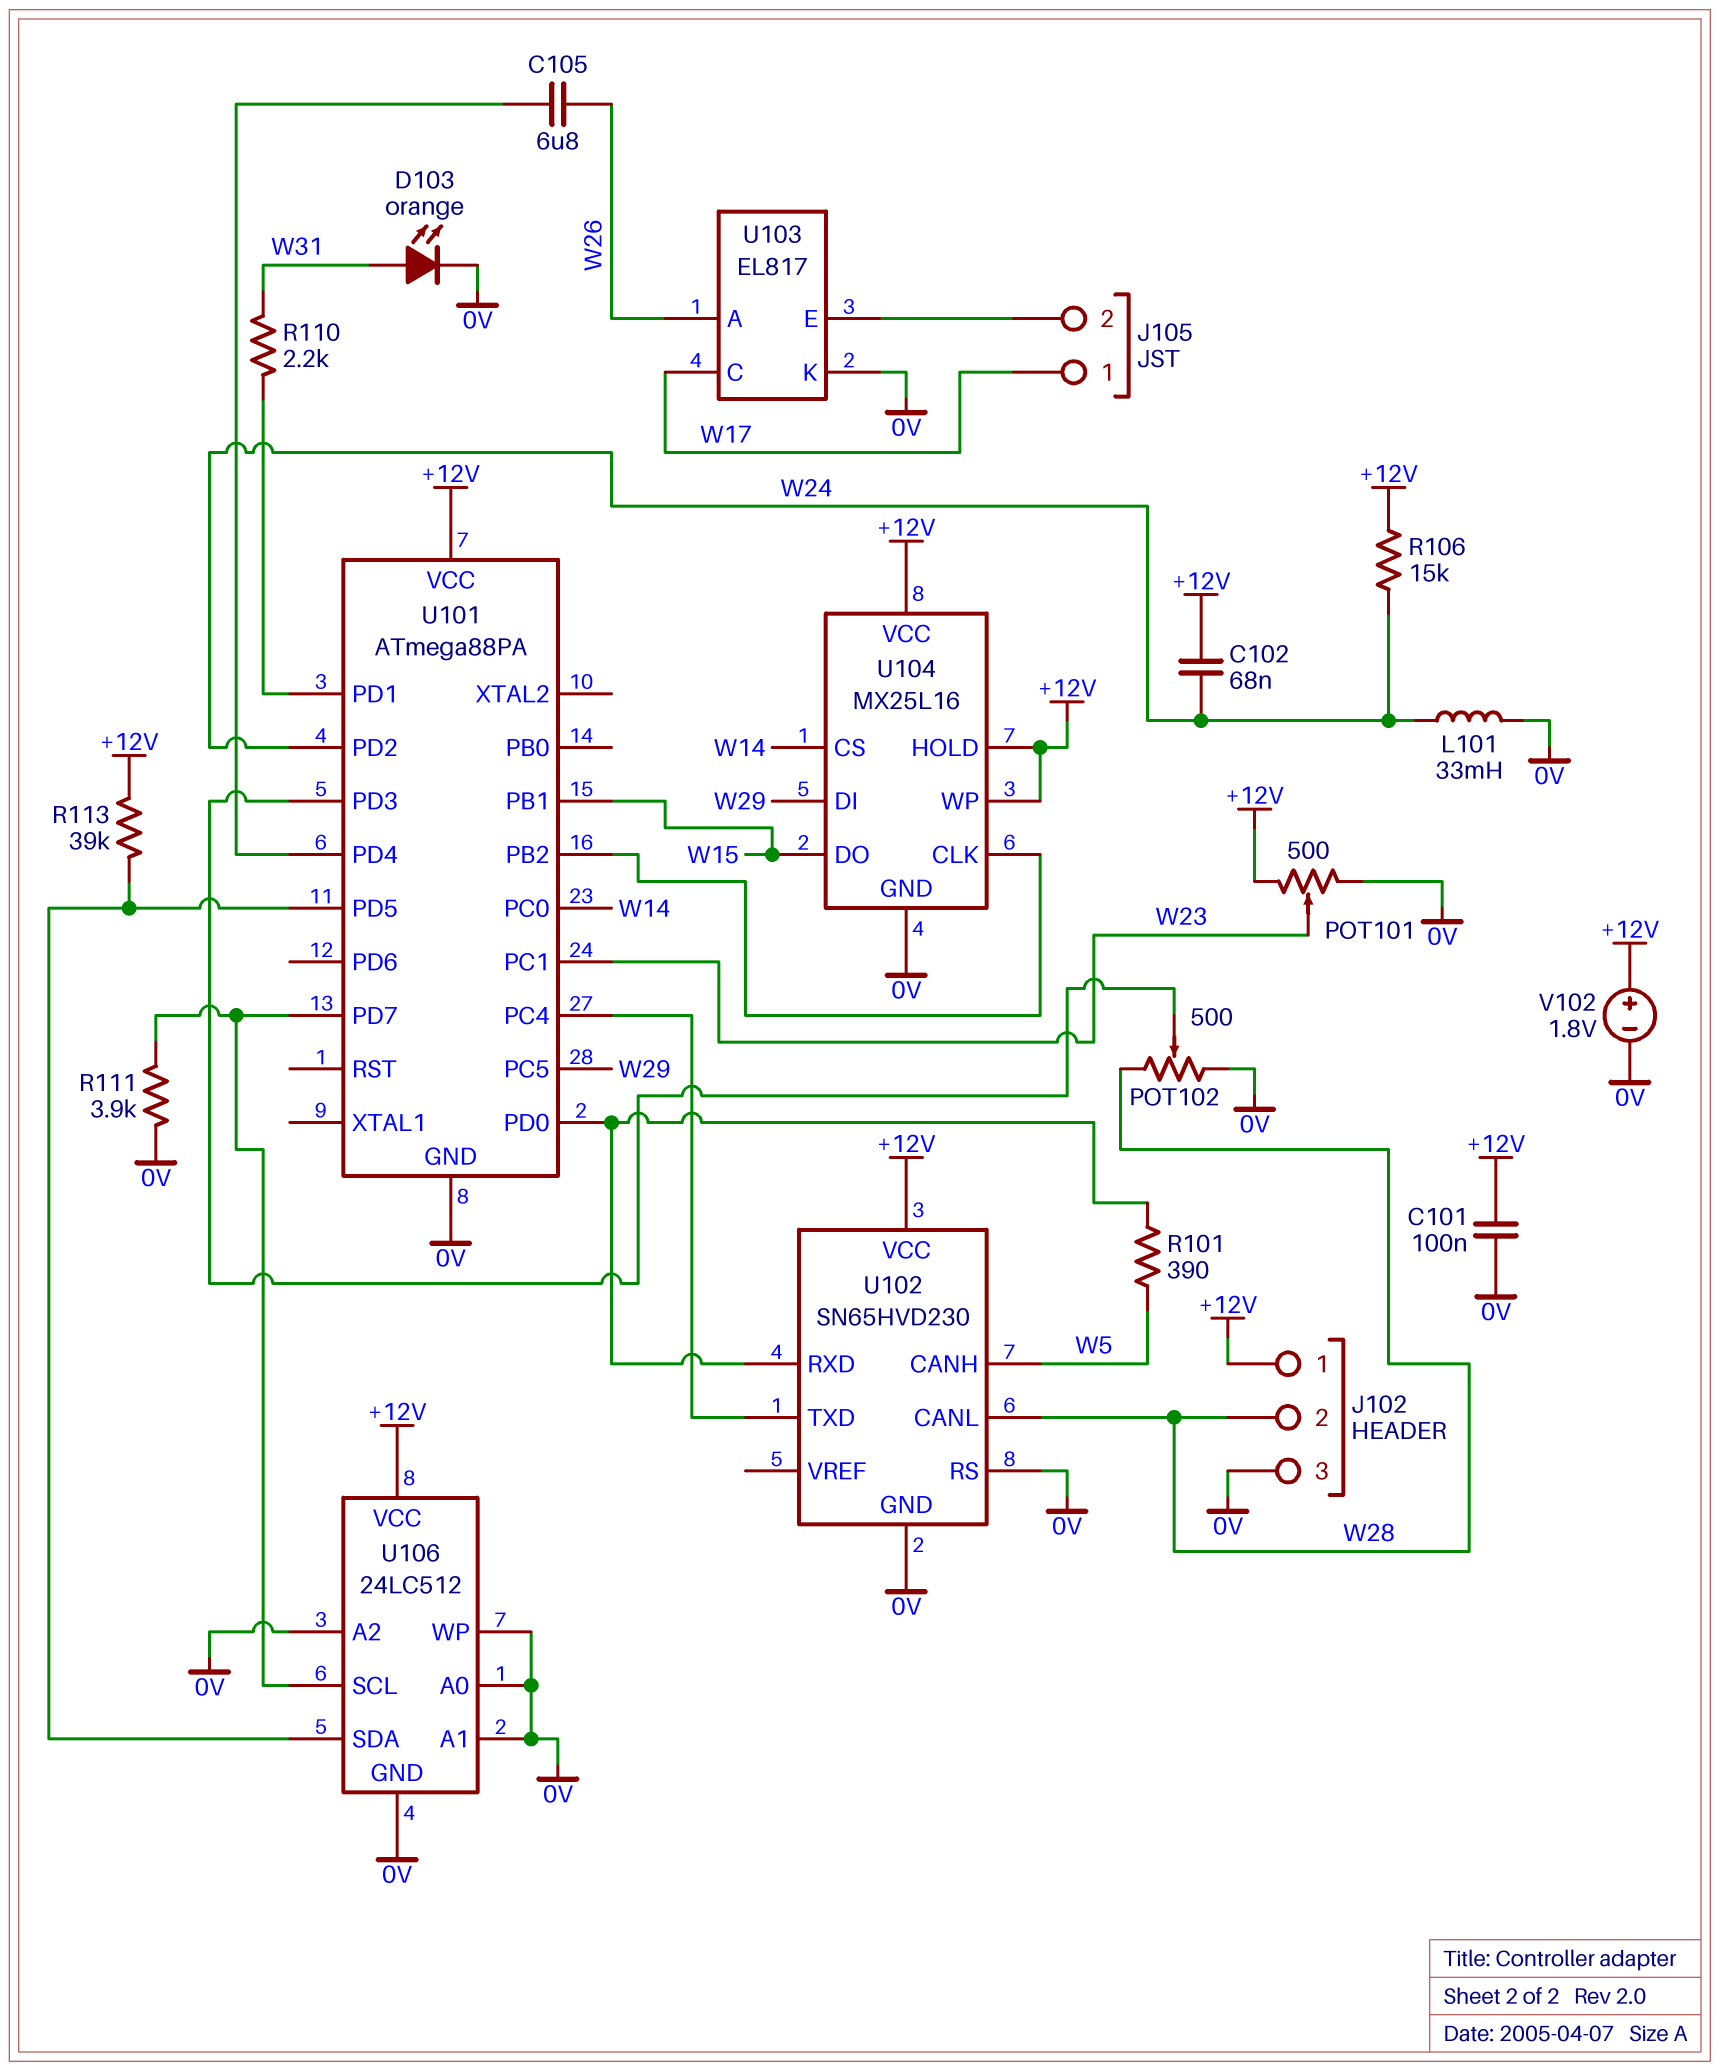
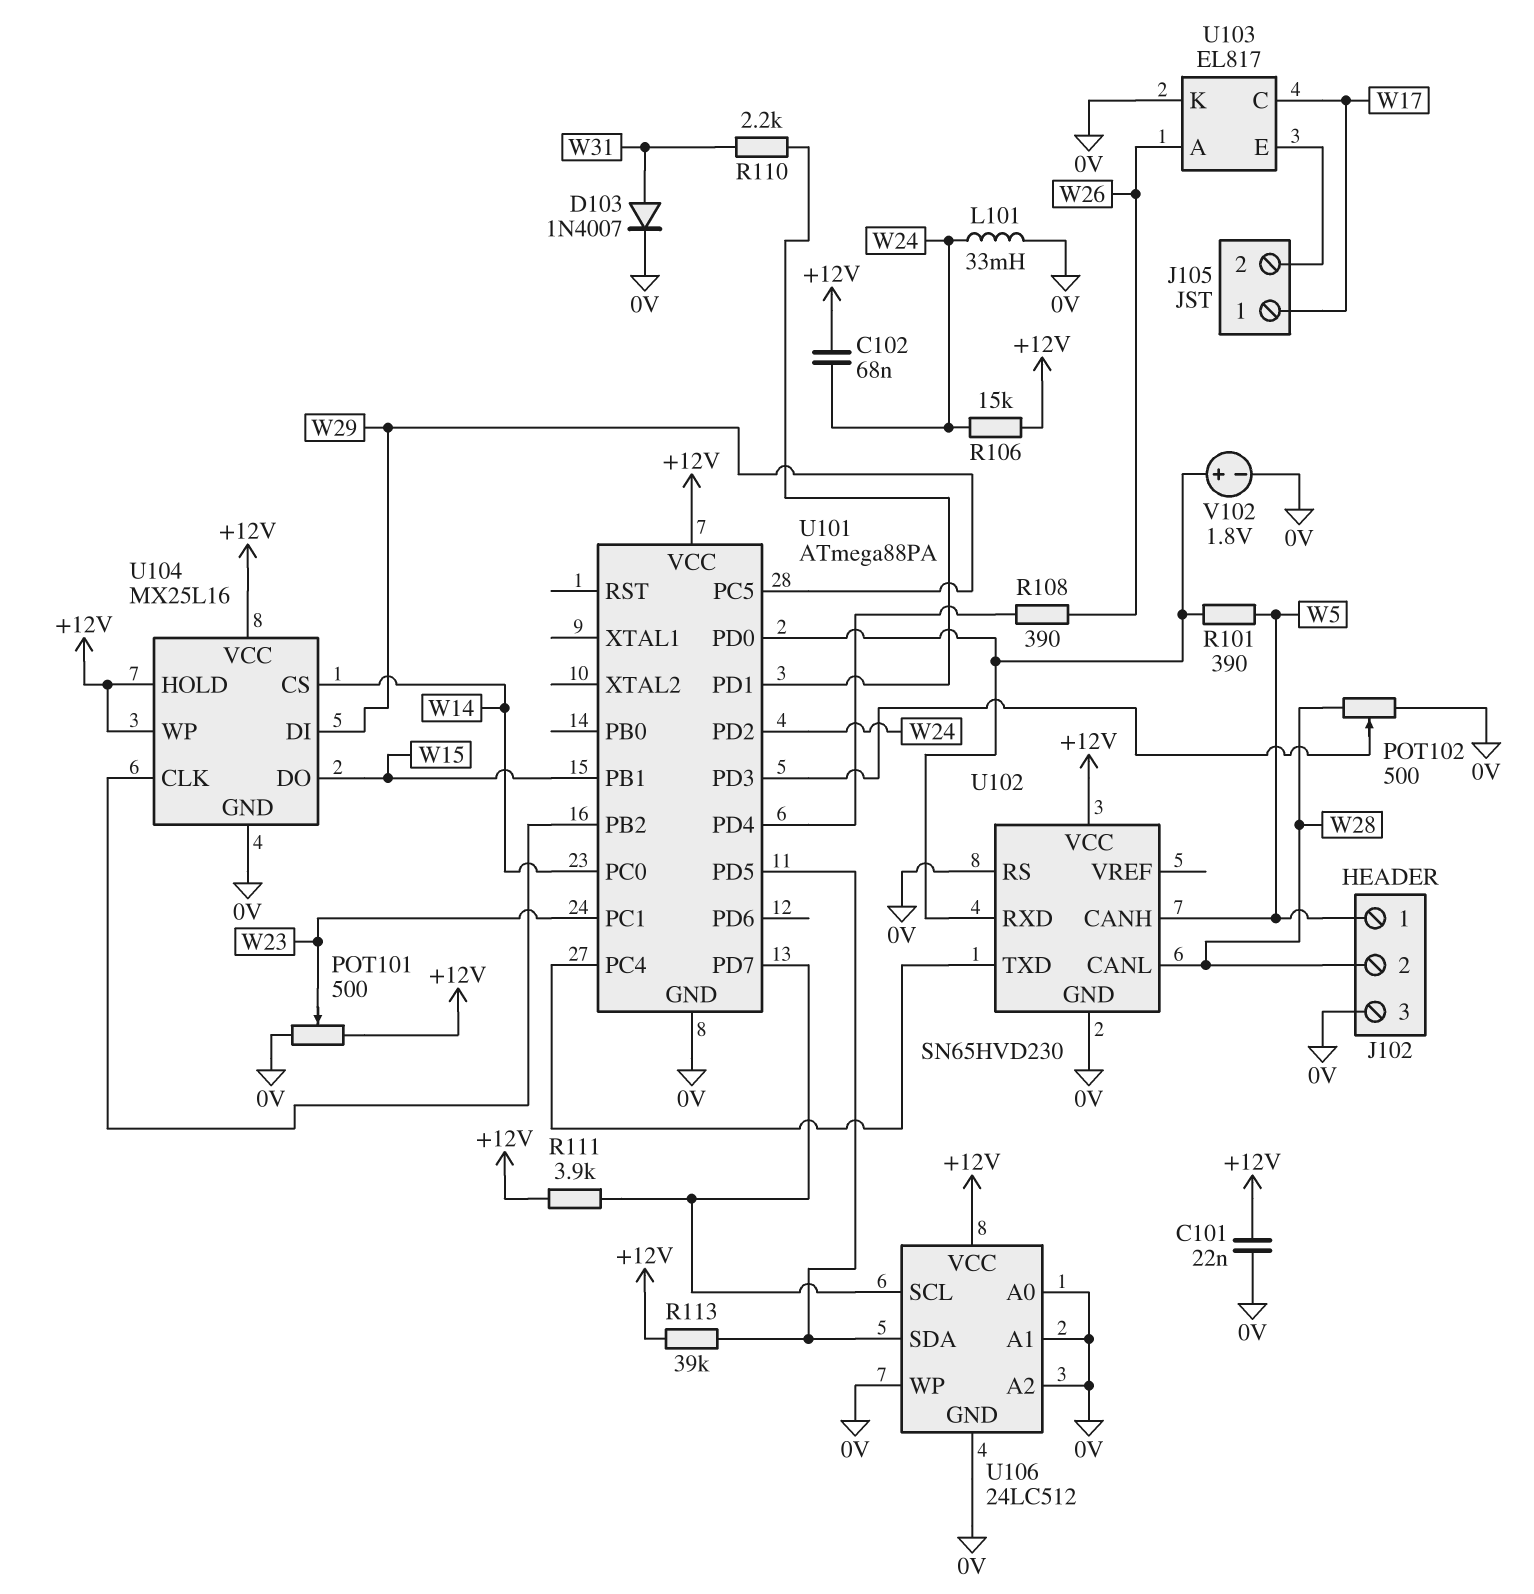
C101: 100nF (+12V, 0V) -> 22nF (+12V, 0V)
C105: 6.8uF (U101/PD4, W26) -> none
D103: LED orange (A W31, K 0V) -> diode 1N4007 (A W31, K 0V)
J102 pin 1: +12V -> W5
R108: none -> 390 (U101/PD4, W26)
R111: 3.9k (0V, U101/PD7) -> 3.9k (+12V, U101/PD7)
V102: 1.8V (plus +12V, minus 0V) -> 1.8V (plus U101/PD0, minus 0V)

